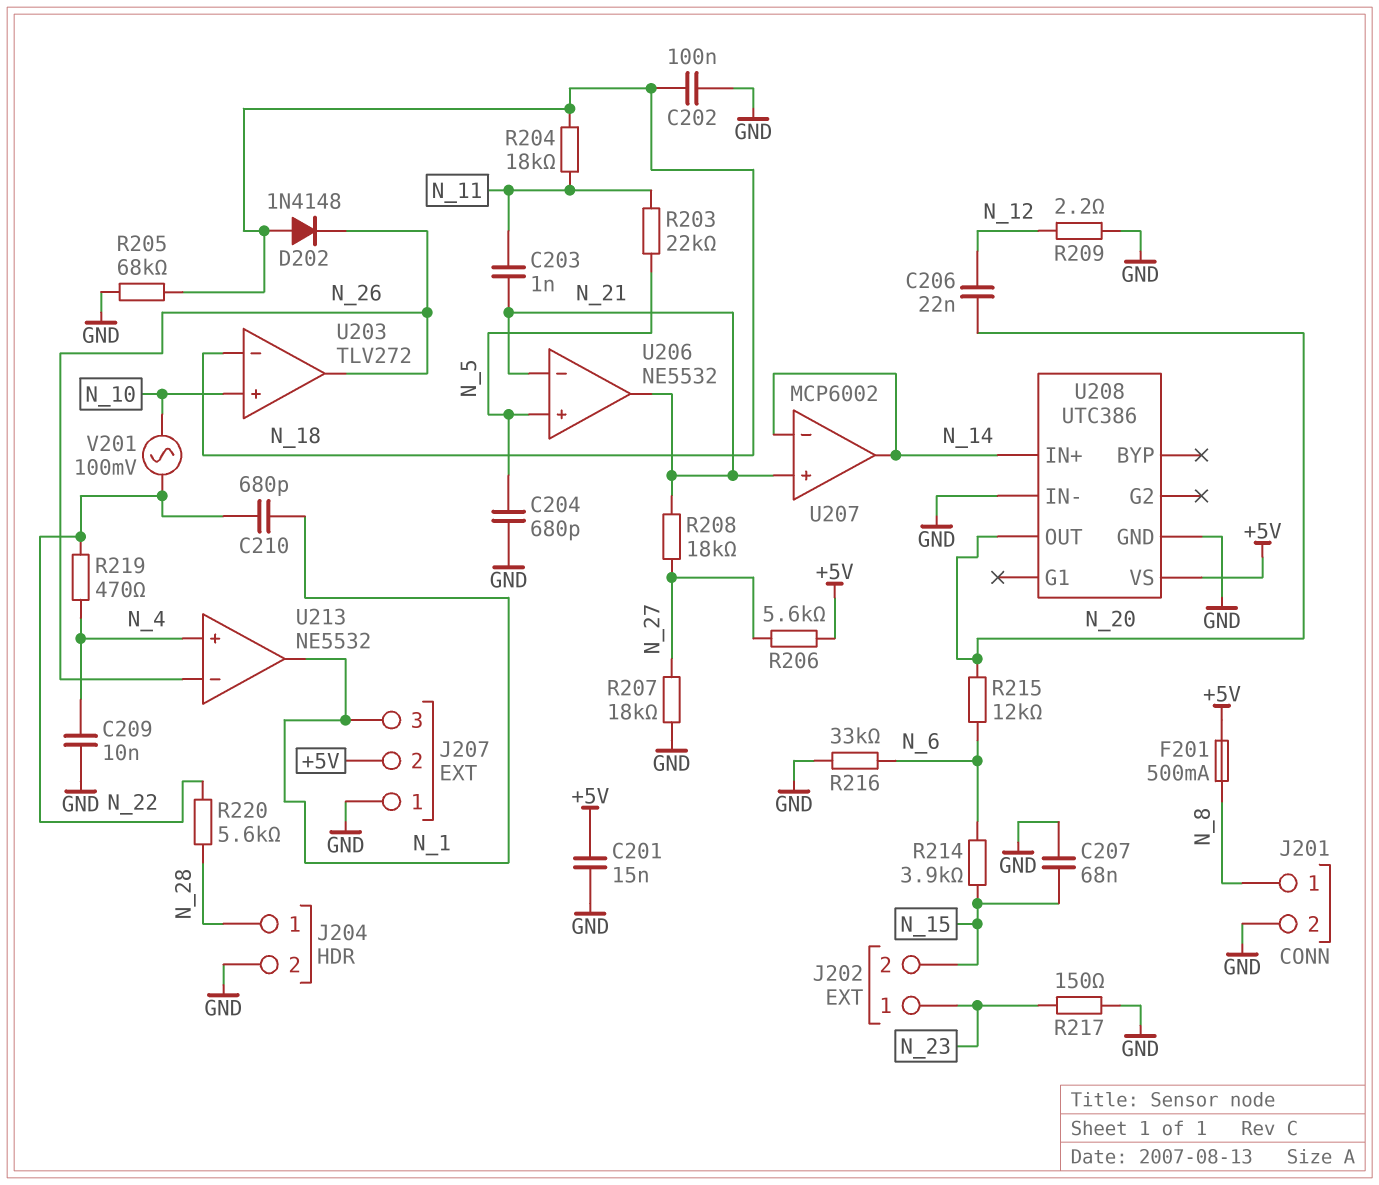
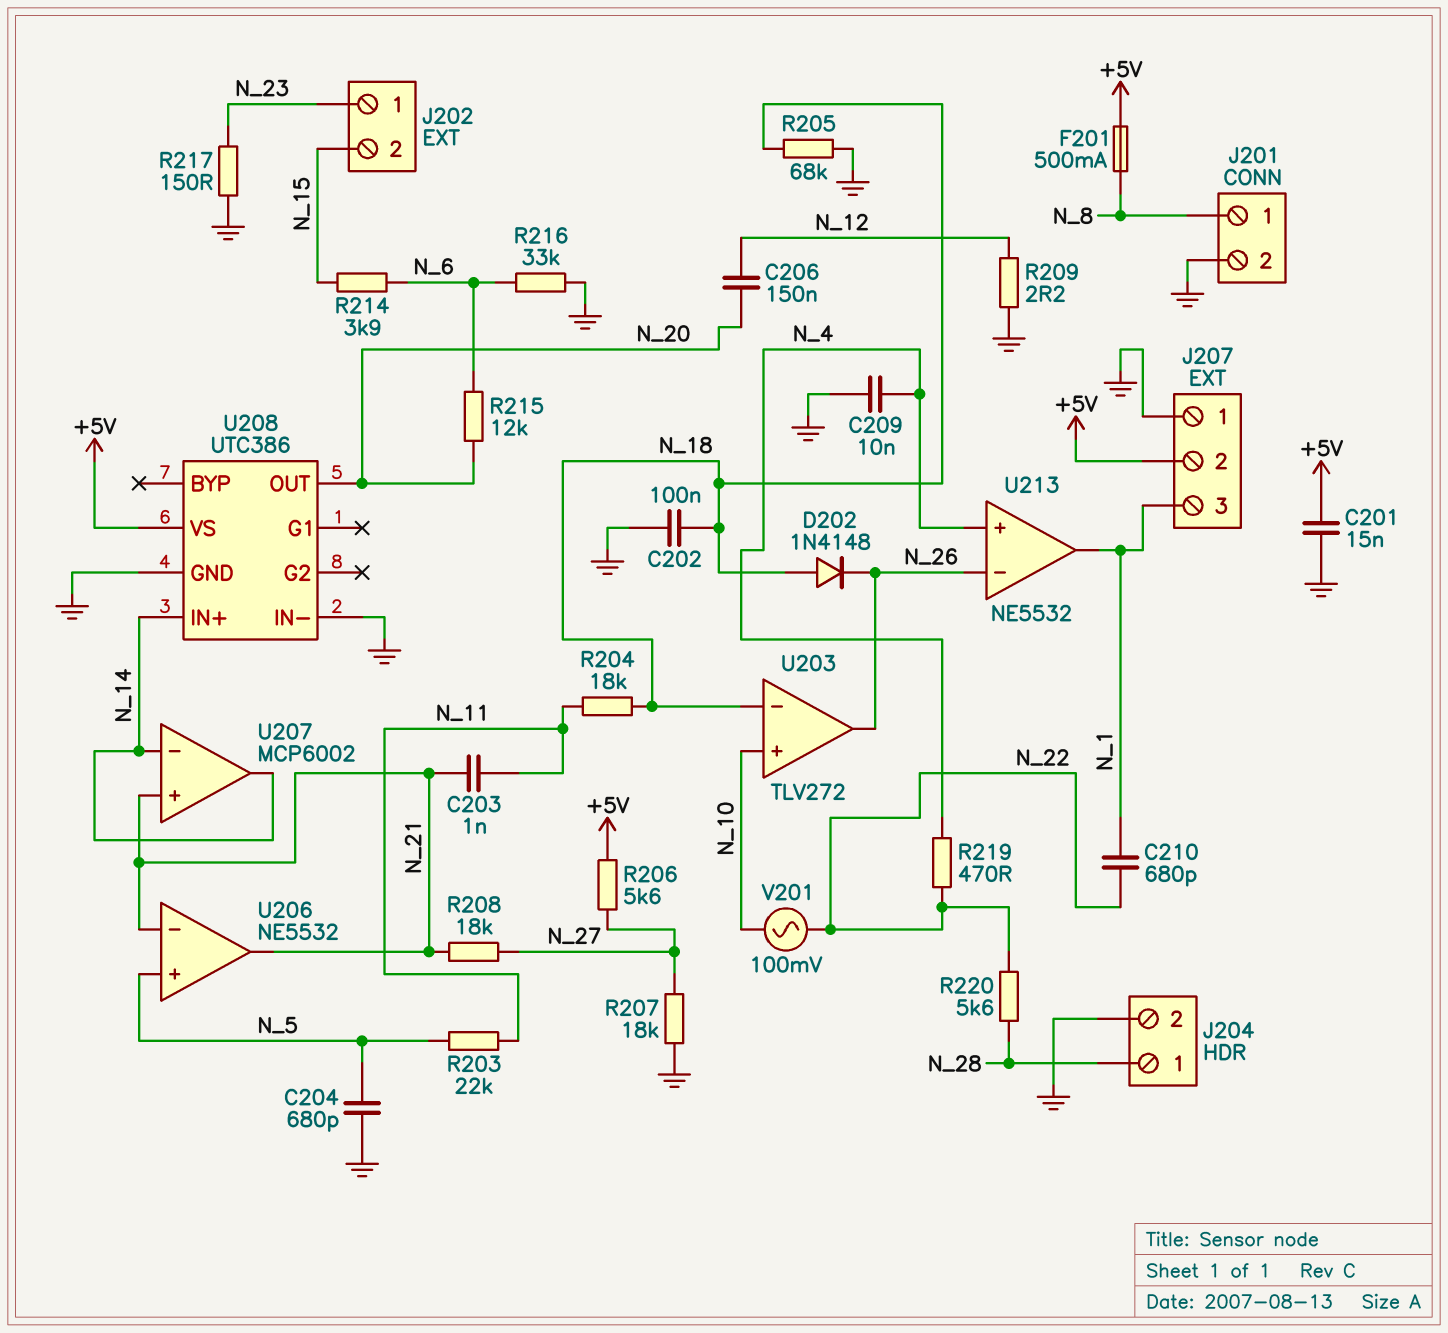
C206: 22nF (N_12, N_20) -> 150nF (N_12, N_20)
C207: 68nF (GND, N_15) -> none

